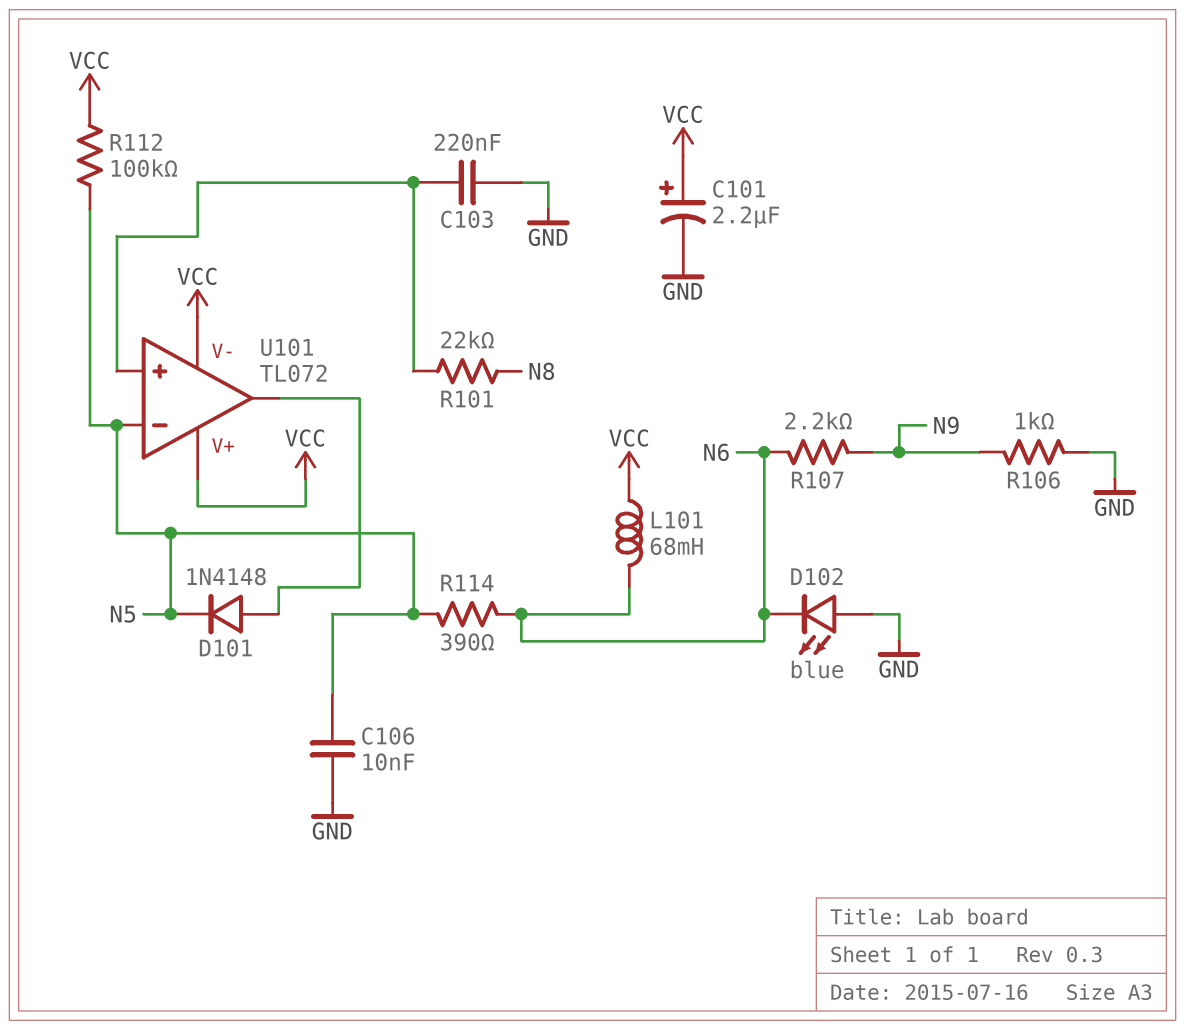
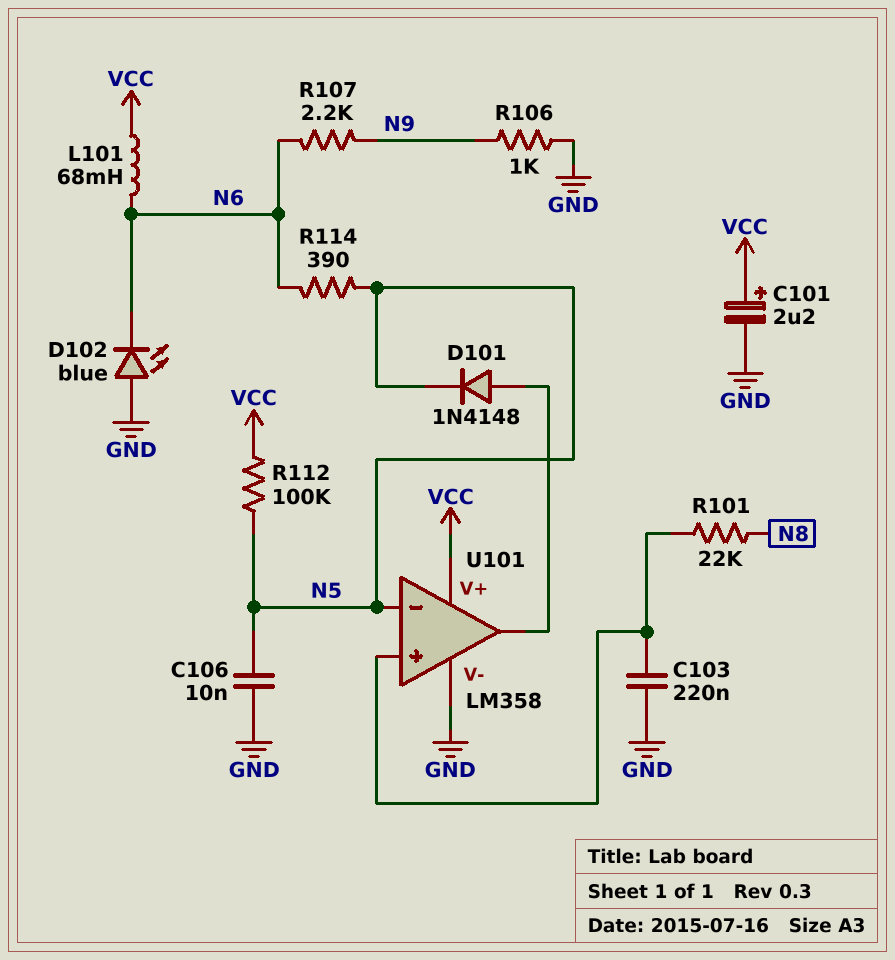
U101: TL072 -> LM358
U101 pin V-: VCC -> GND

